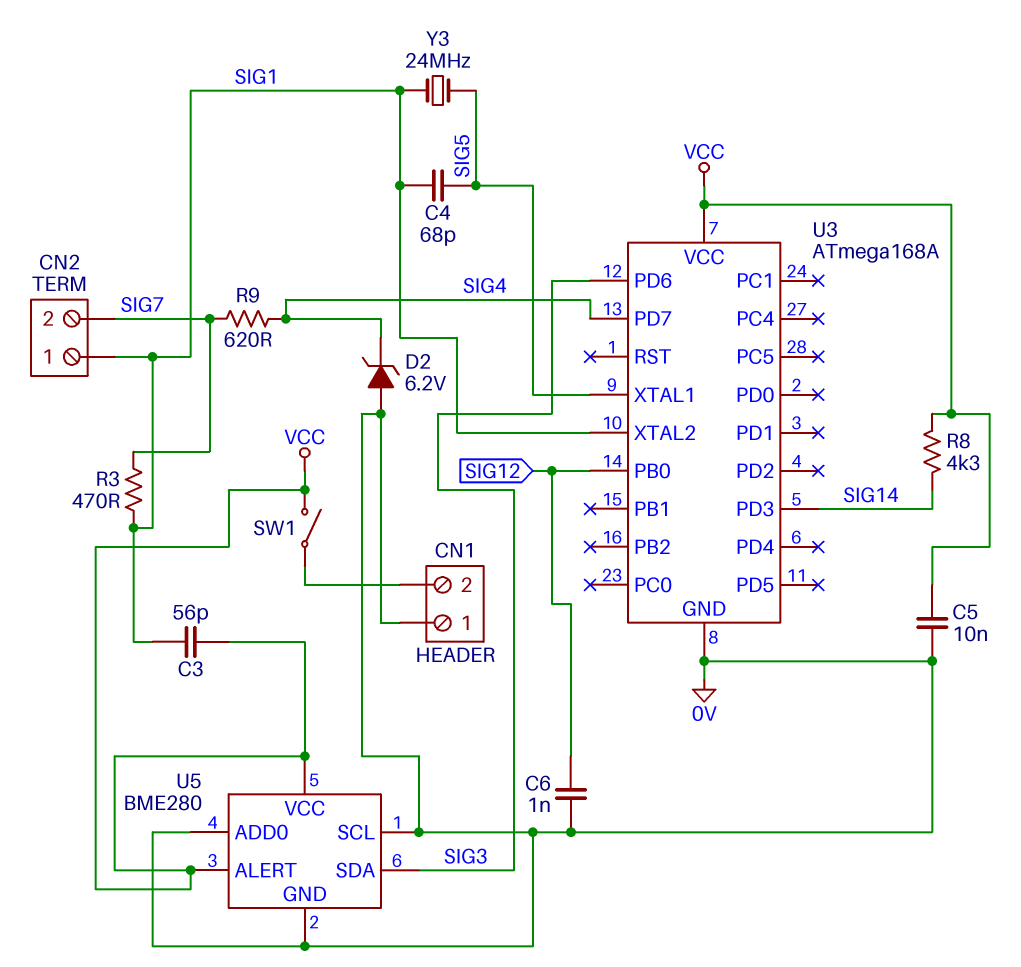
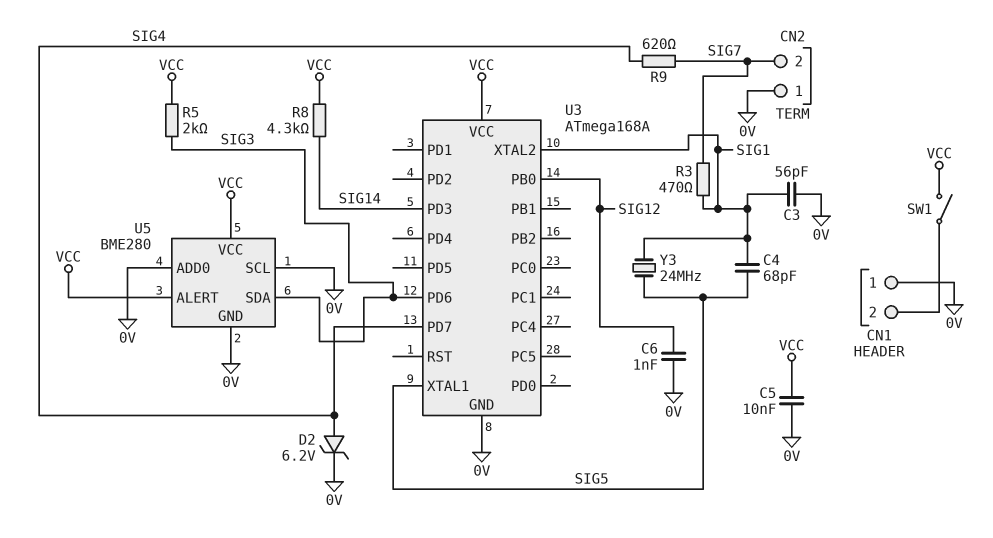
C3: 56pF (SIG1, VCC) -> 56pF (0V, SIG1)
CN2 pin 1: SIG1 -> 0V
D2: zener 6.2V (A 0V, K SIG4) -> zener 6.2V (A SIG4, K 0V)
R5: none -> 2k (SIG3, VCC)

